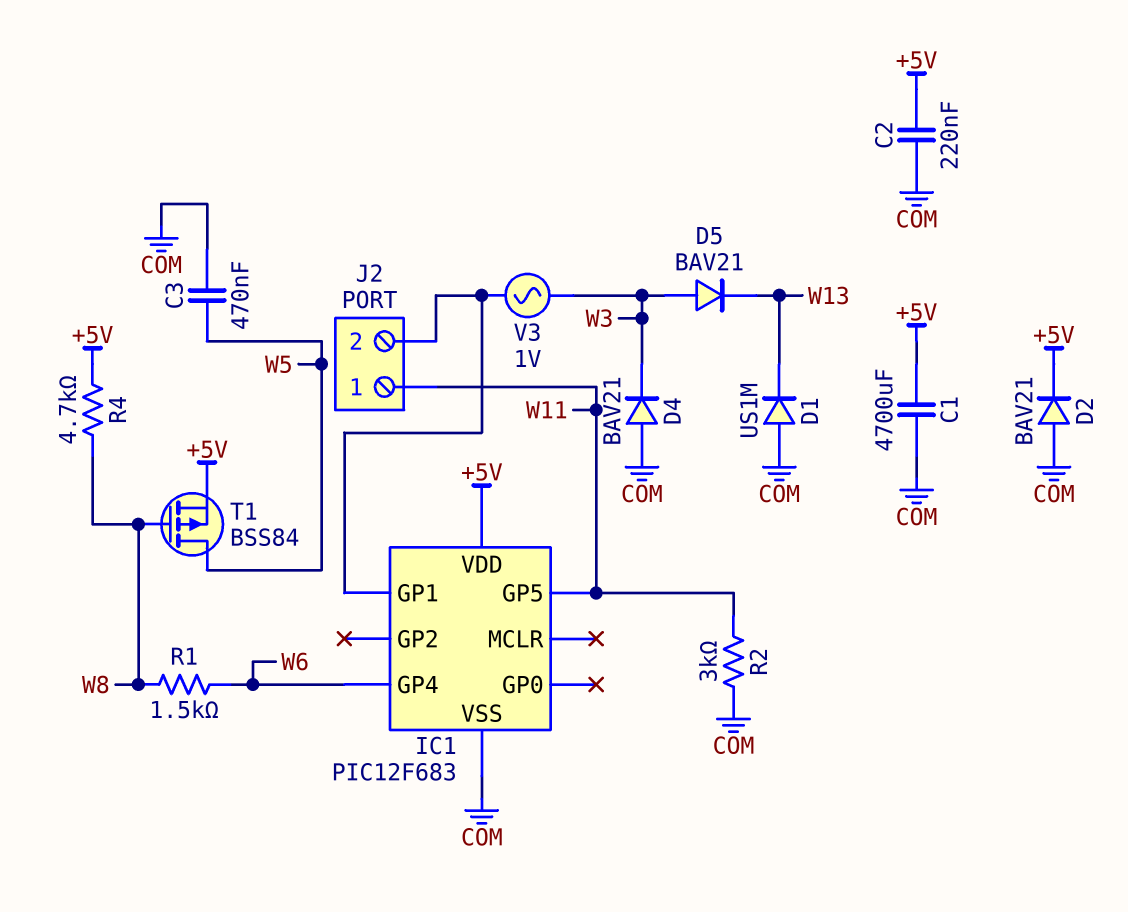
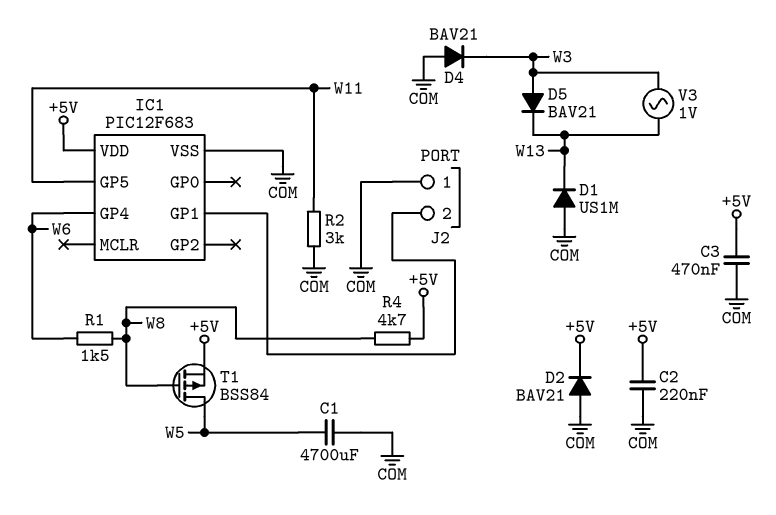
C1: 4700uF (+5V, COM) -> 4700uF (COM, W5)
C3: 470nF (COM, W5) -> 470nF (+5V, COM)
J2 pin 1: W11 -> COM
V3: AC 1V (IC1/GP1, W3) -> AC 1V (W3, W13)

